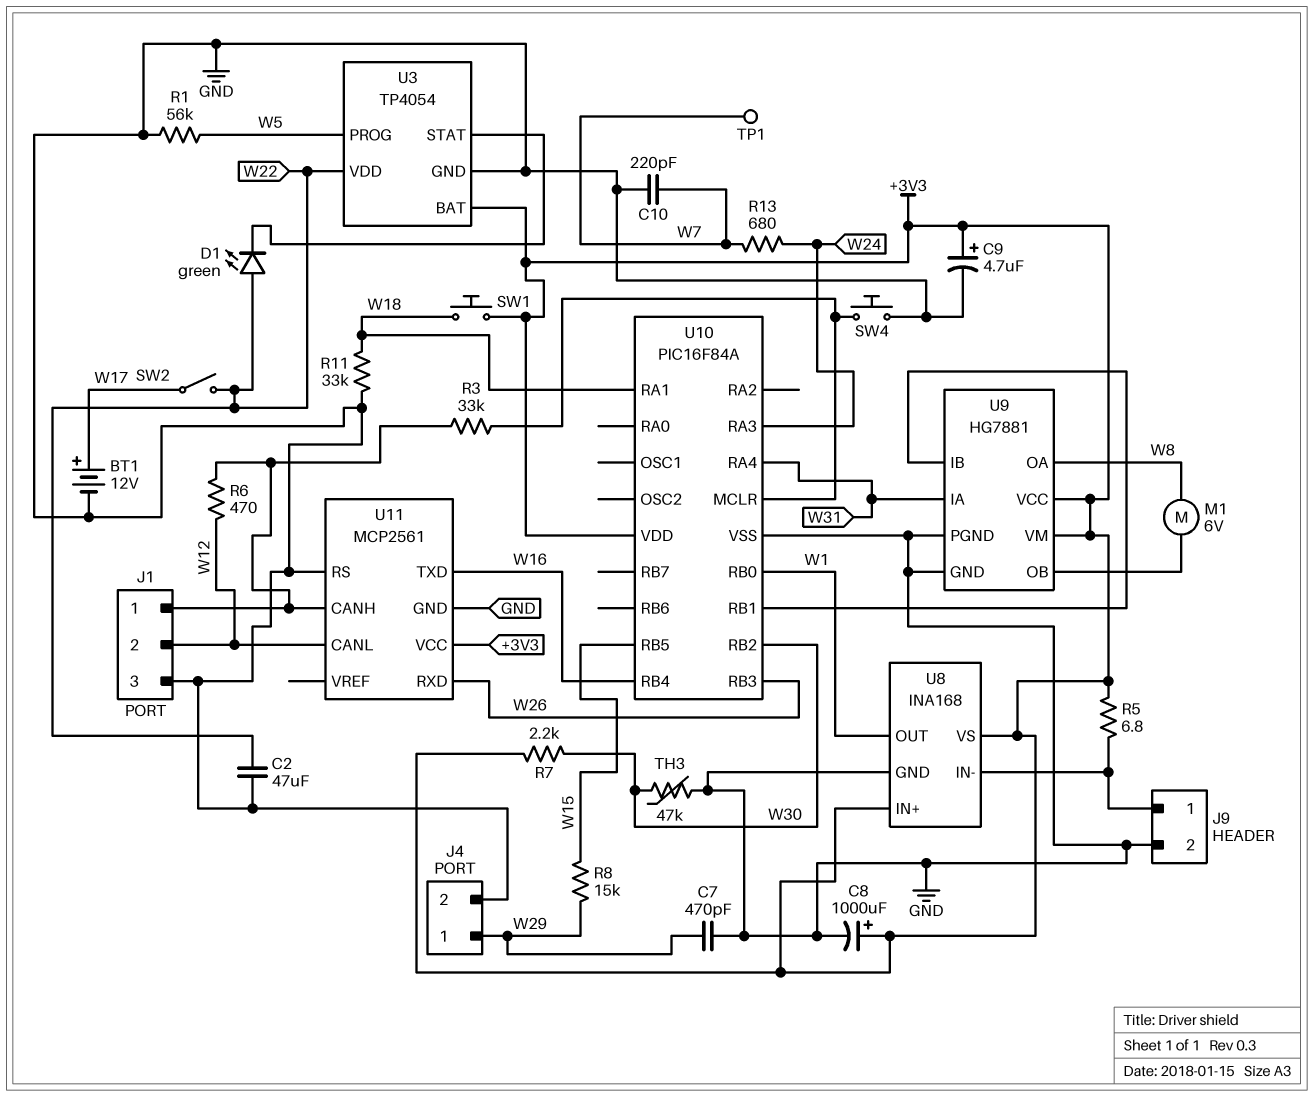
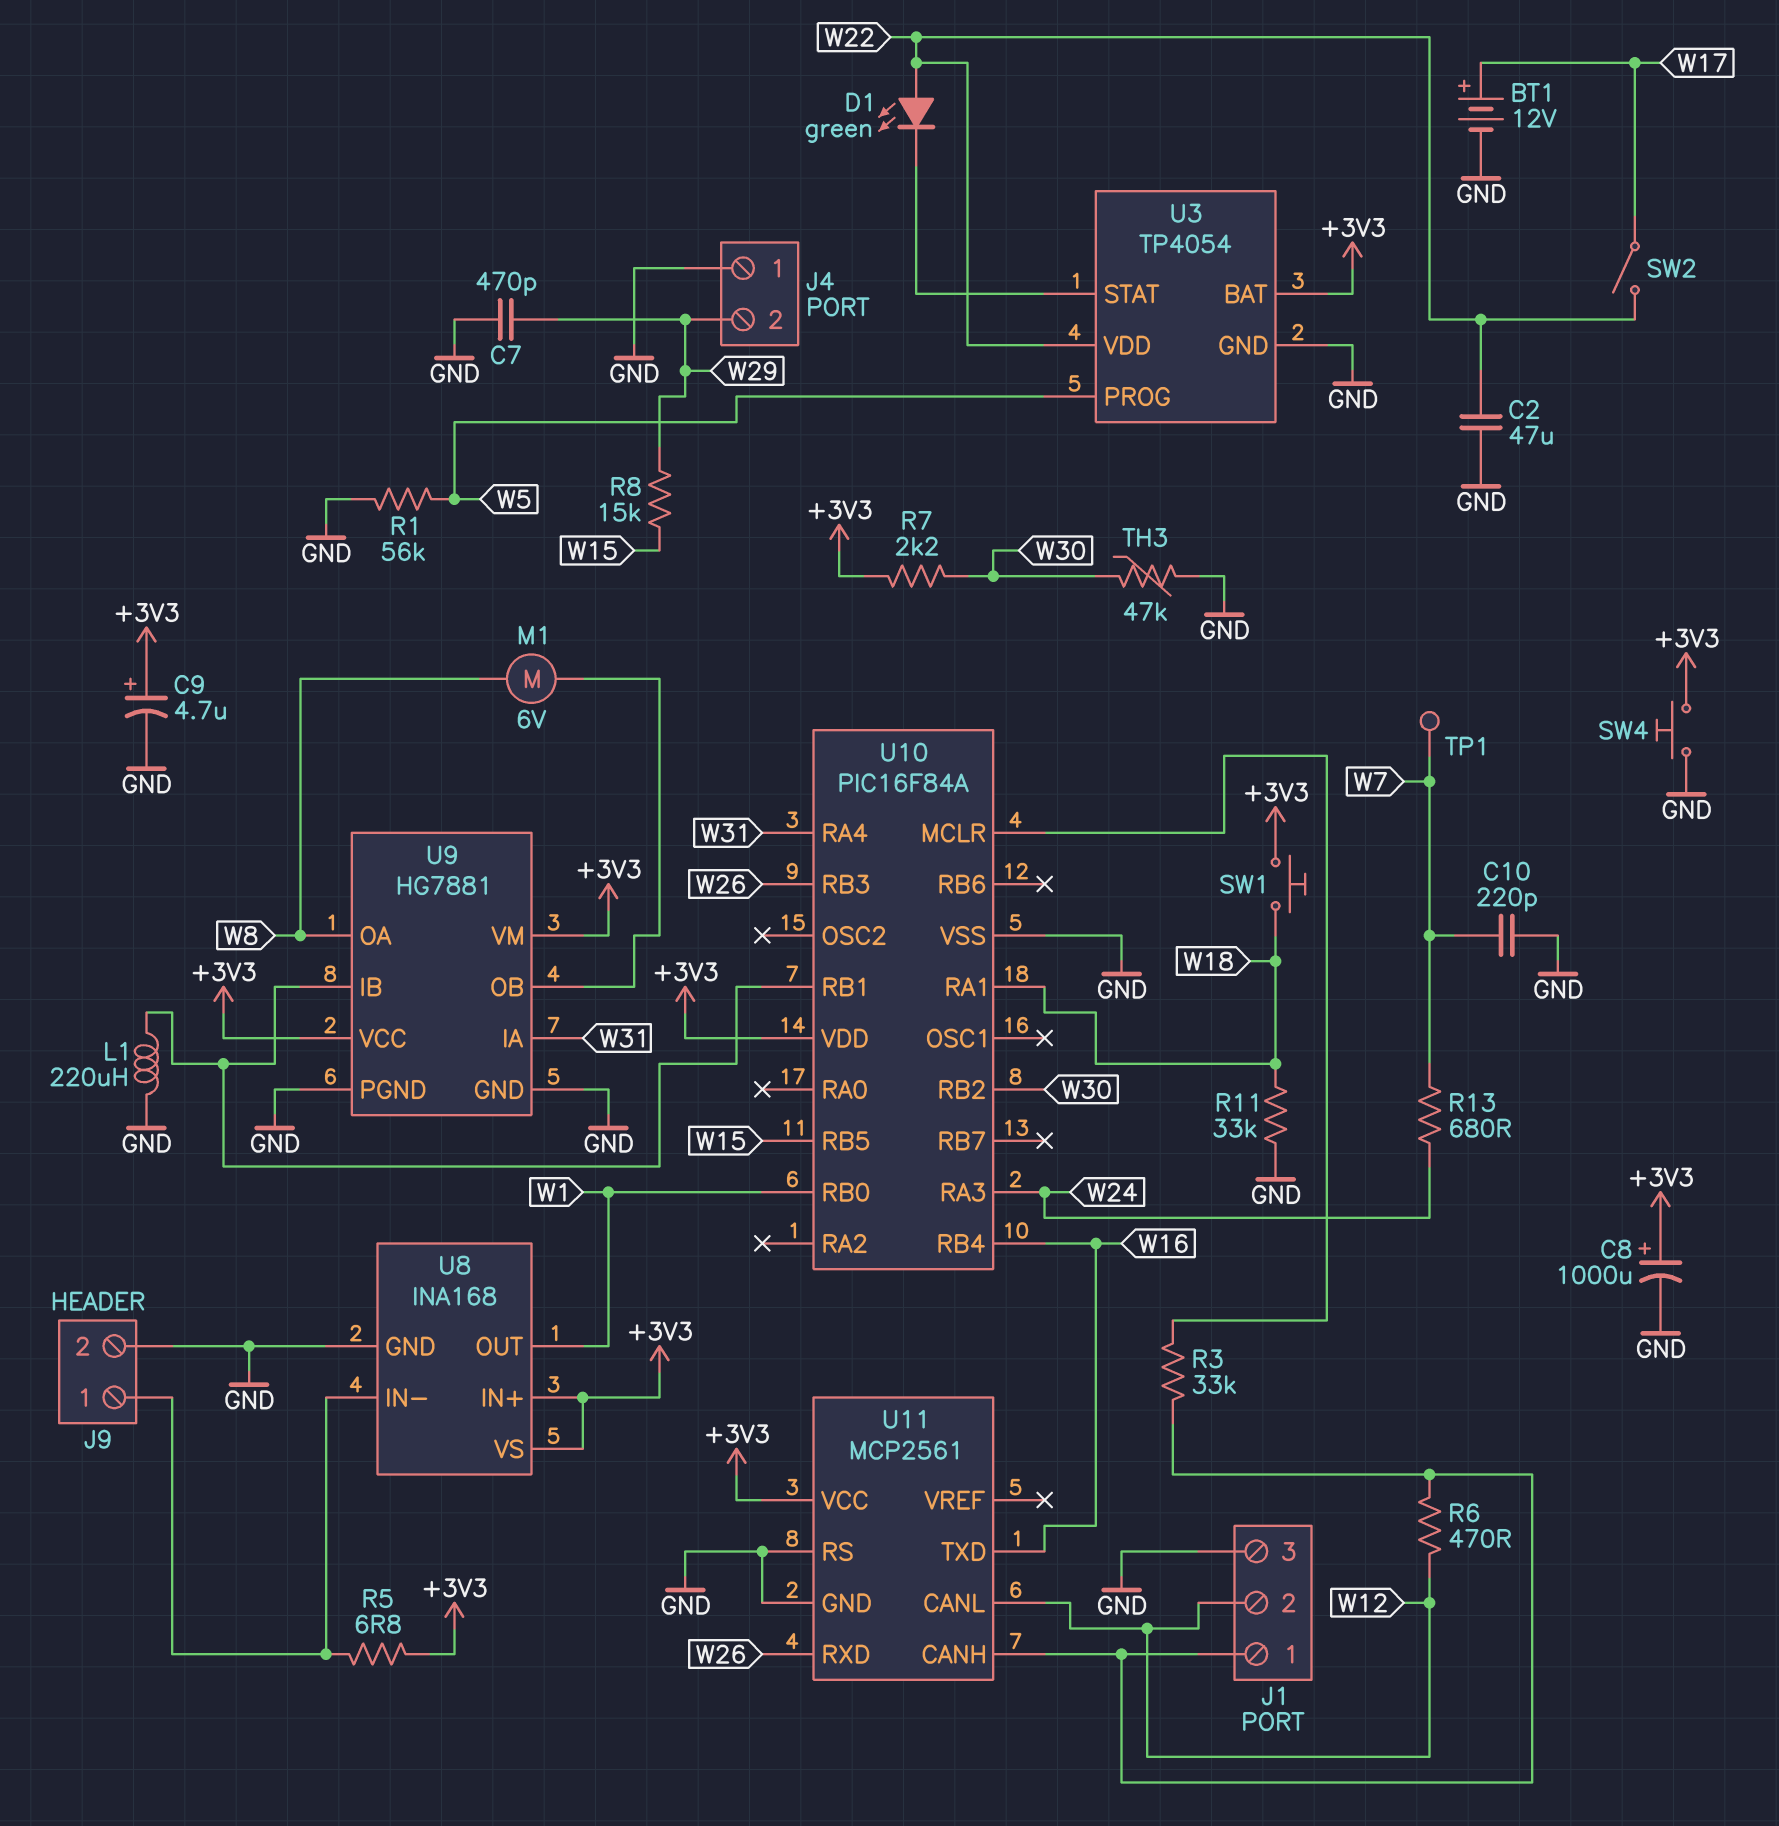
J4 pin 1: W29 -> GND
J4 pin 2: GND -> W29
L1: none -> 220uH (GND, U9/IB)
SW4: button (GND, U10/MCLR) -> button (+3V3, GND)

